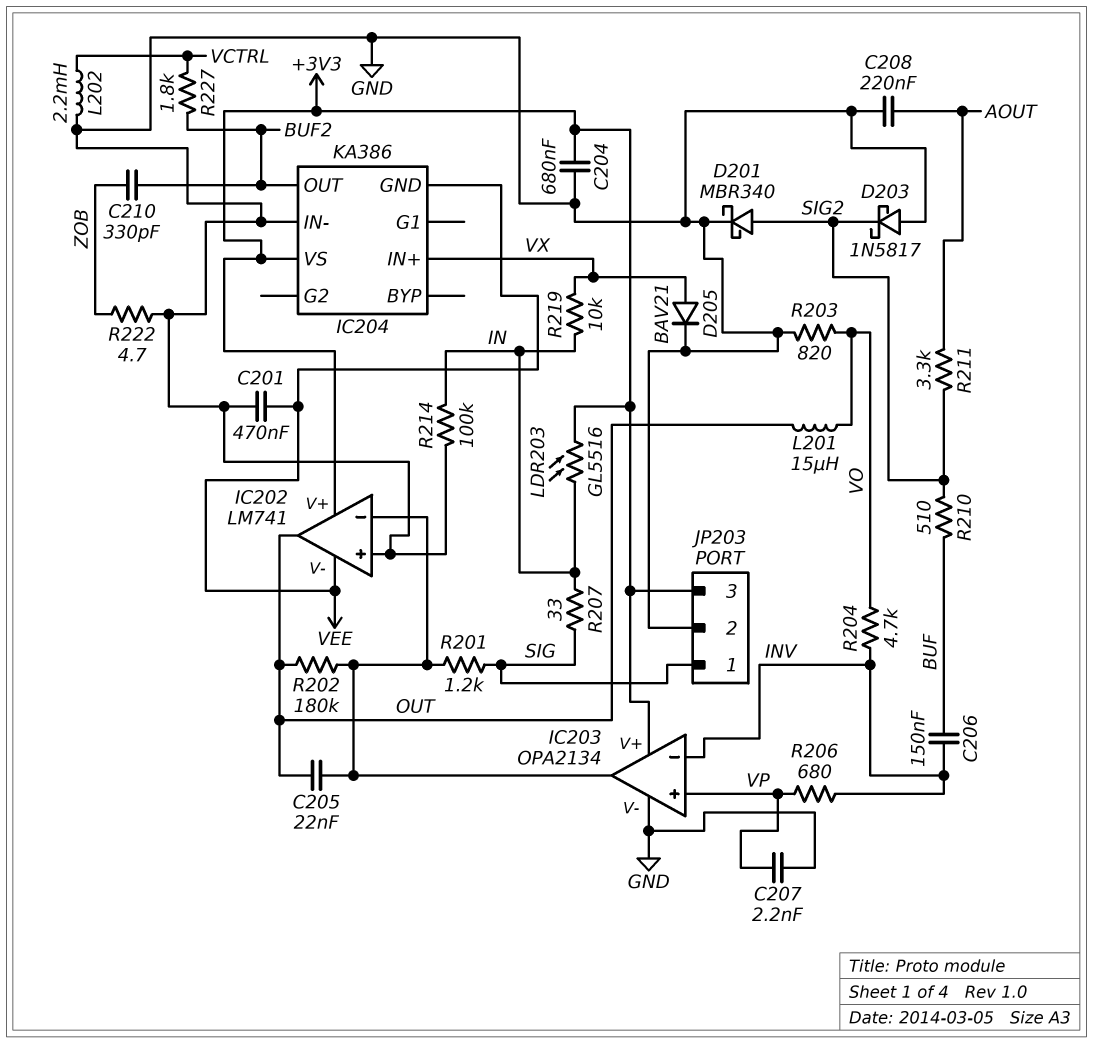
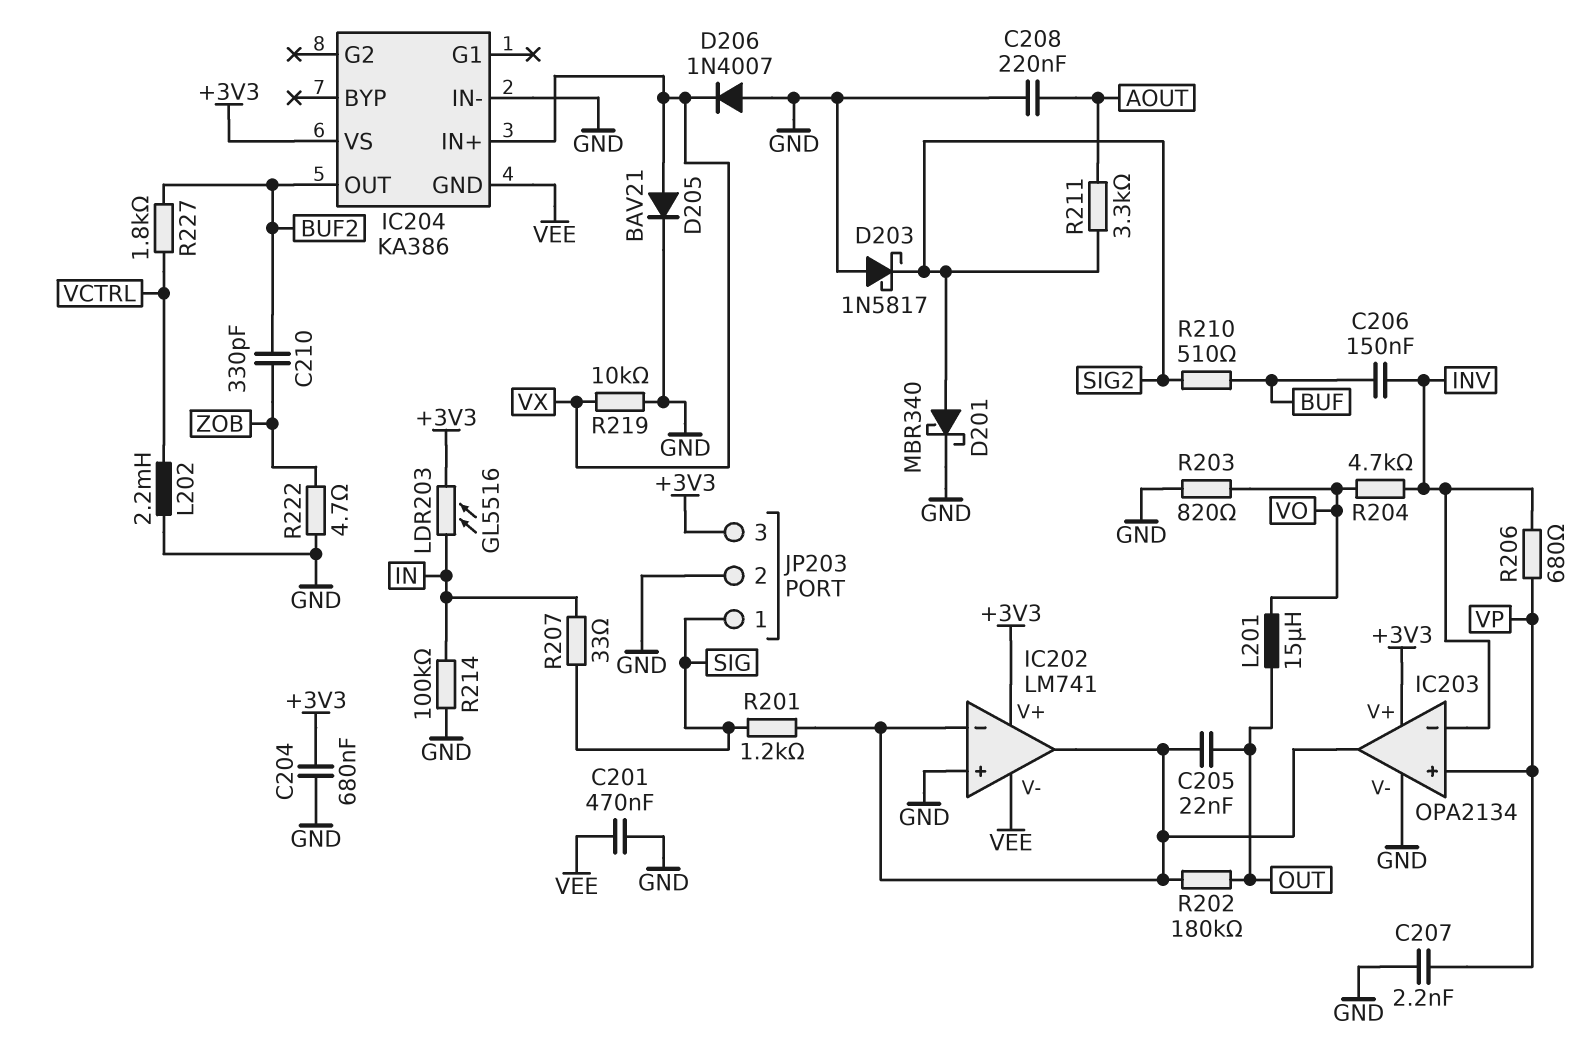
D206: none -> diode 1N4007 (A GND, K VX)
IC202 pin out: OUT -> IC202/in-
R219: 10k (IN, VX) -> 10k (GND, VX)

